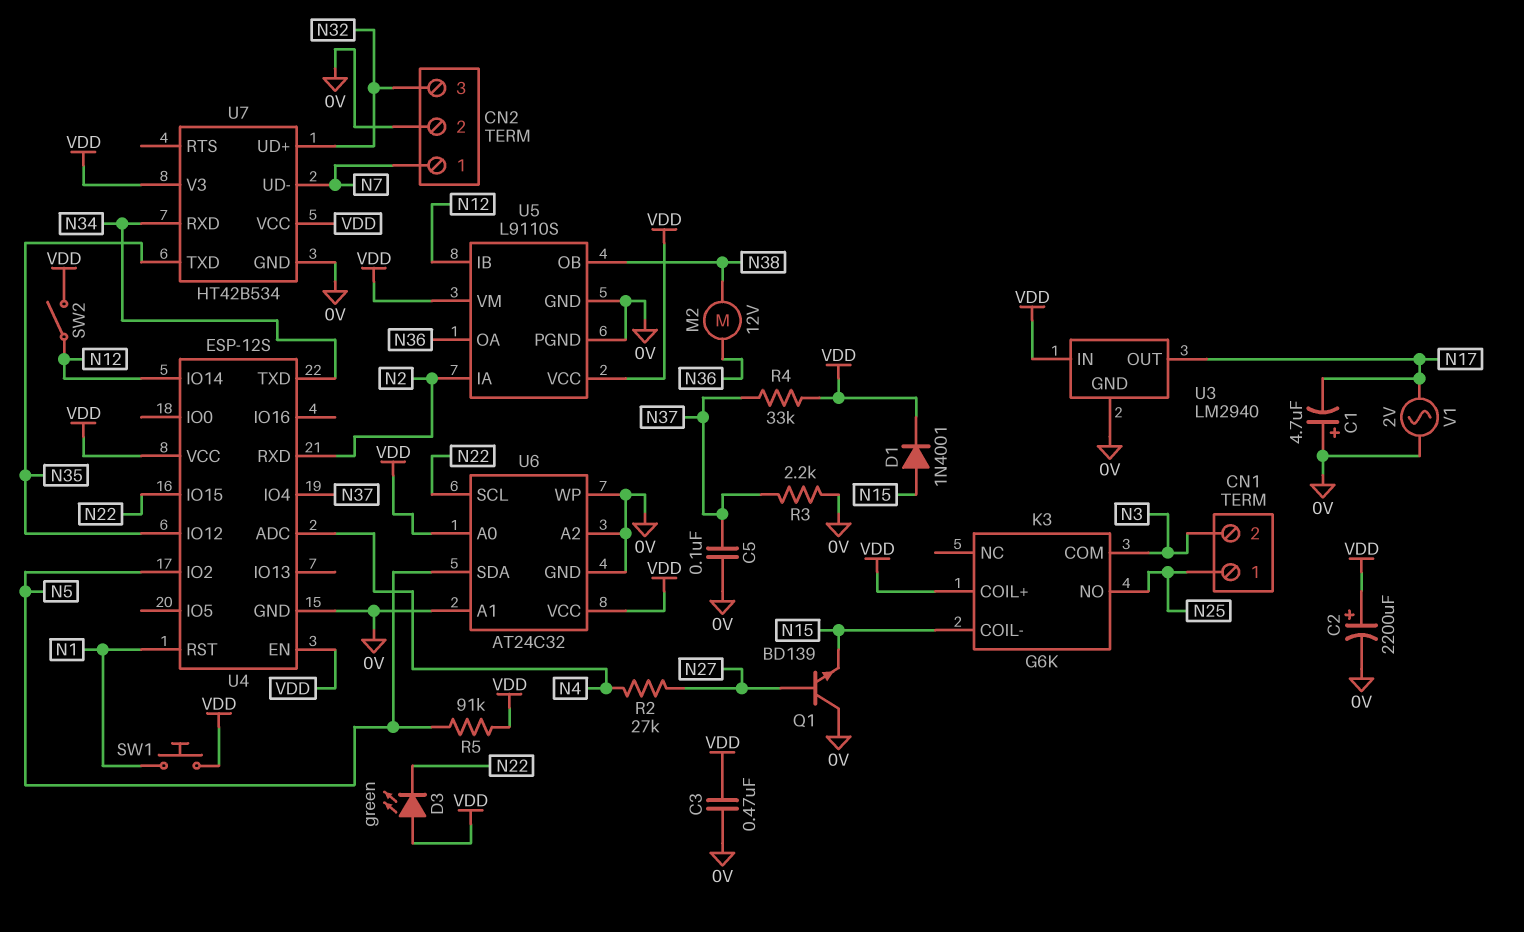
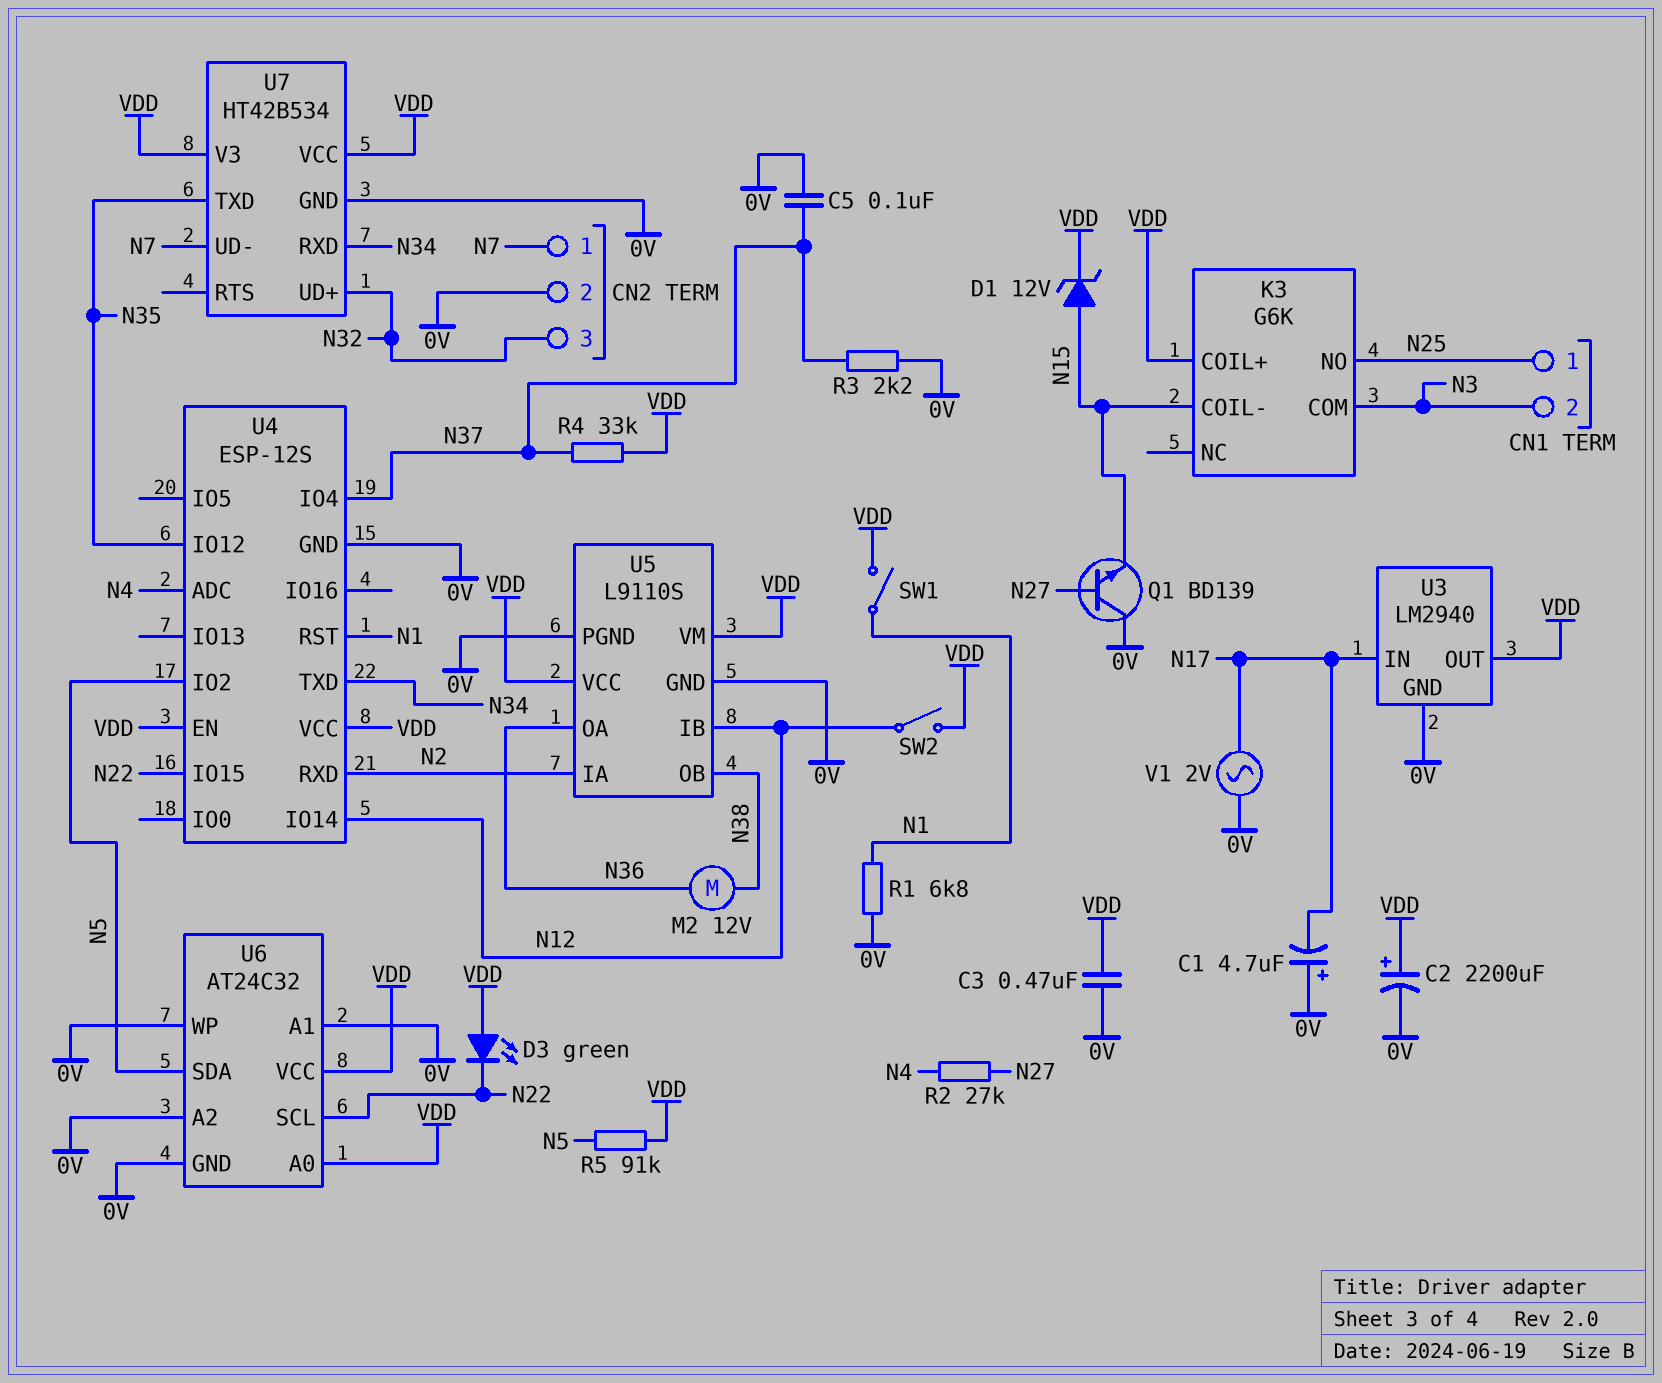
D1: diode 1N4001 (A N15, K VDD) -> zener 12V (A N15, K VDD)
R1: none -> 6.8k (0V, N1)
SW1: button (N1, VDD) -> switch (N1, VDD)
U3 pin IN: VDD -> N17
U3 pin OUT: N17 -> VDD

